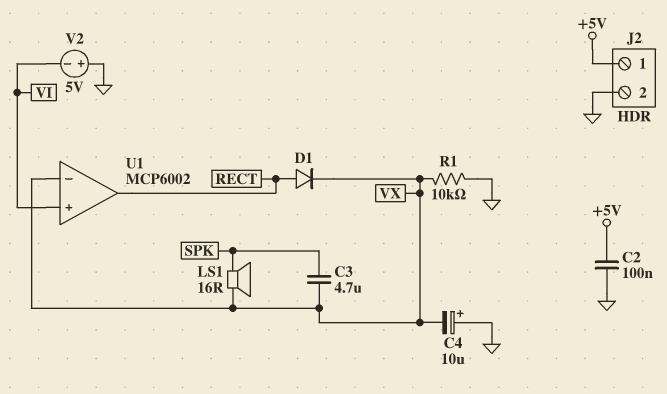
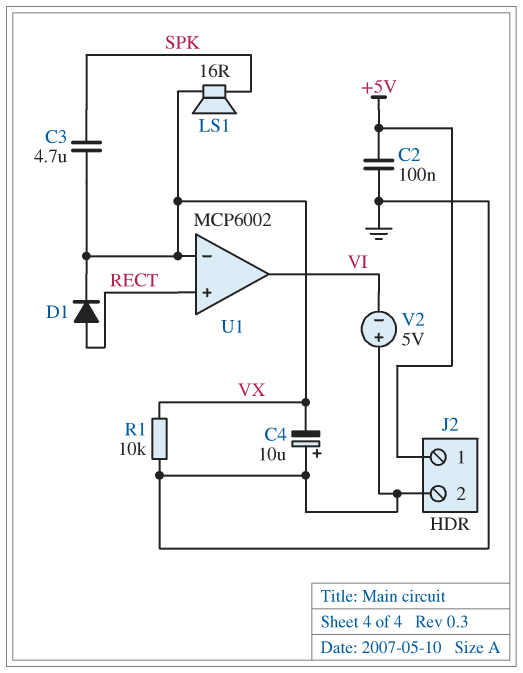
U1 pin in+: VI -> RECT
U1 pin out: RECT -> VI

